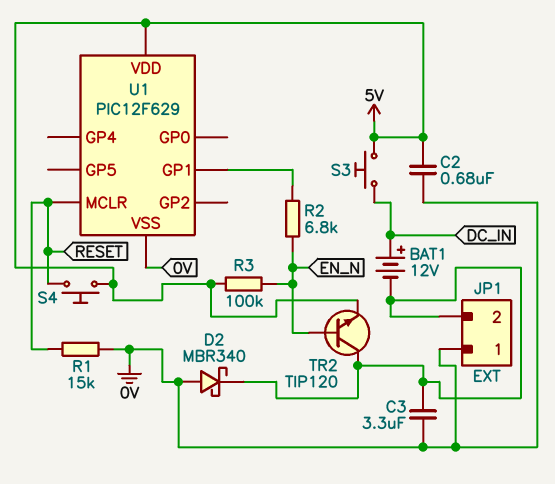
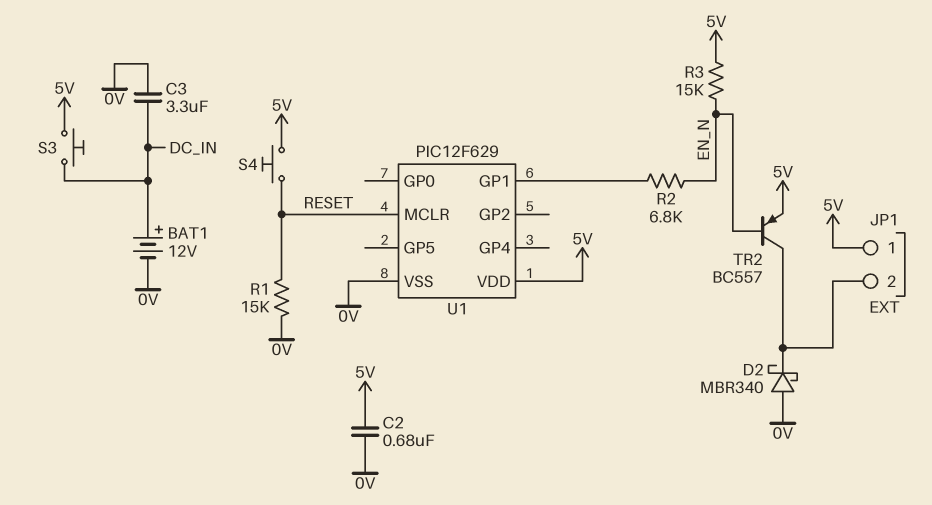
BAT1: 12V (plus DC_IN, minus JP1/2) -> 12V (plus DC_IN, minus 0V)
C3: 3.3uF (0V, JP1/2) -> 3.3uF (0V, DC_IN)
JP1 pin 1: 0V -> 5V
R3: 100k (5V, EN_N) -> 15k (5V, EN_N)
TR2: NPN TIP120 (B EN_N, C JP1/2, E 5V) -> PNP BC557 (B EN_N, C JP1/2, E 5V)

